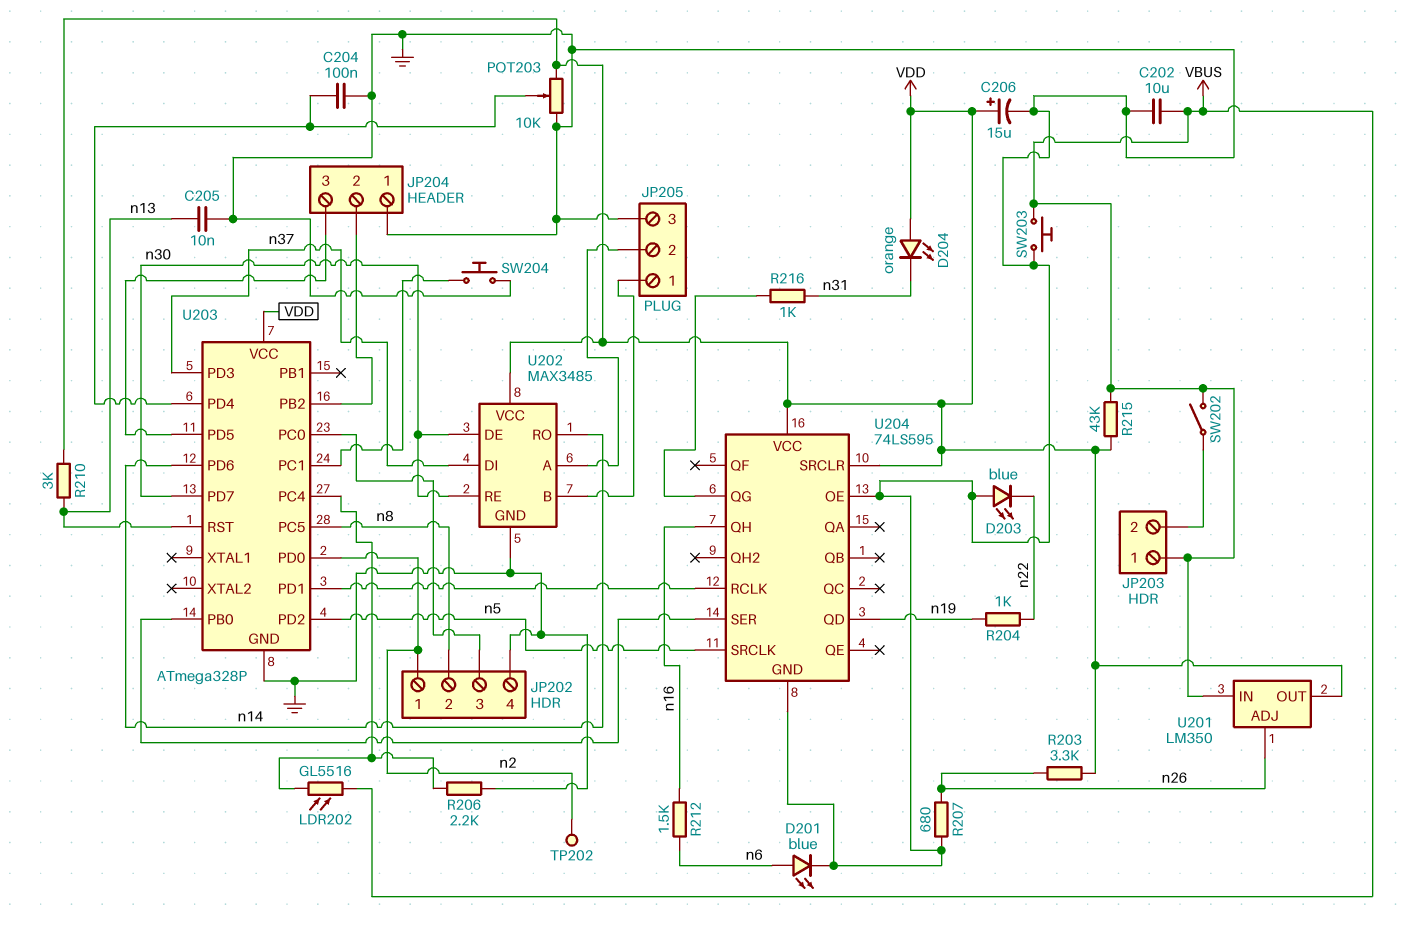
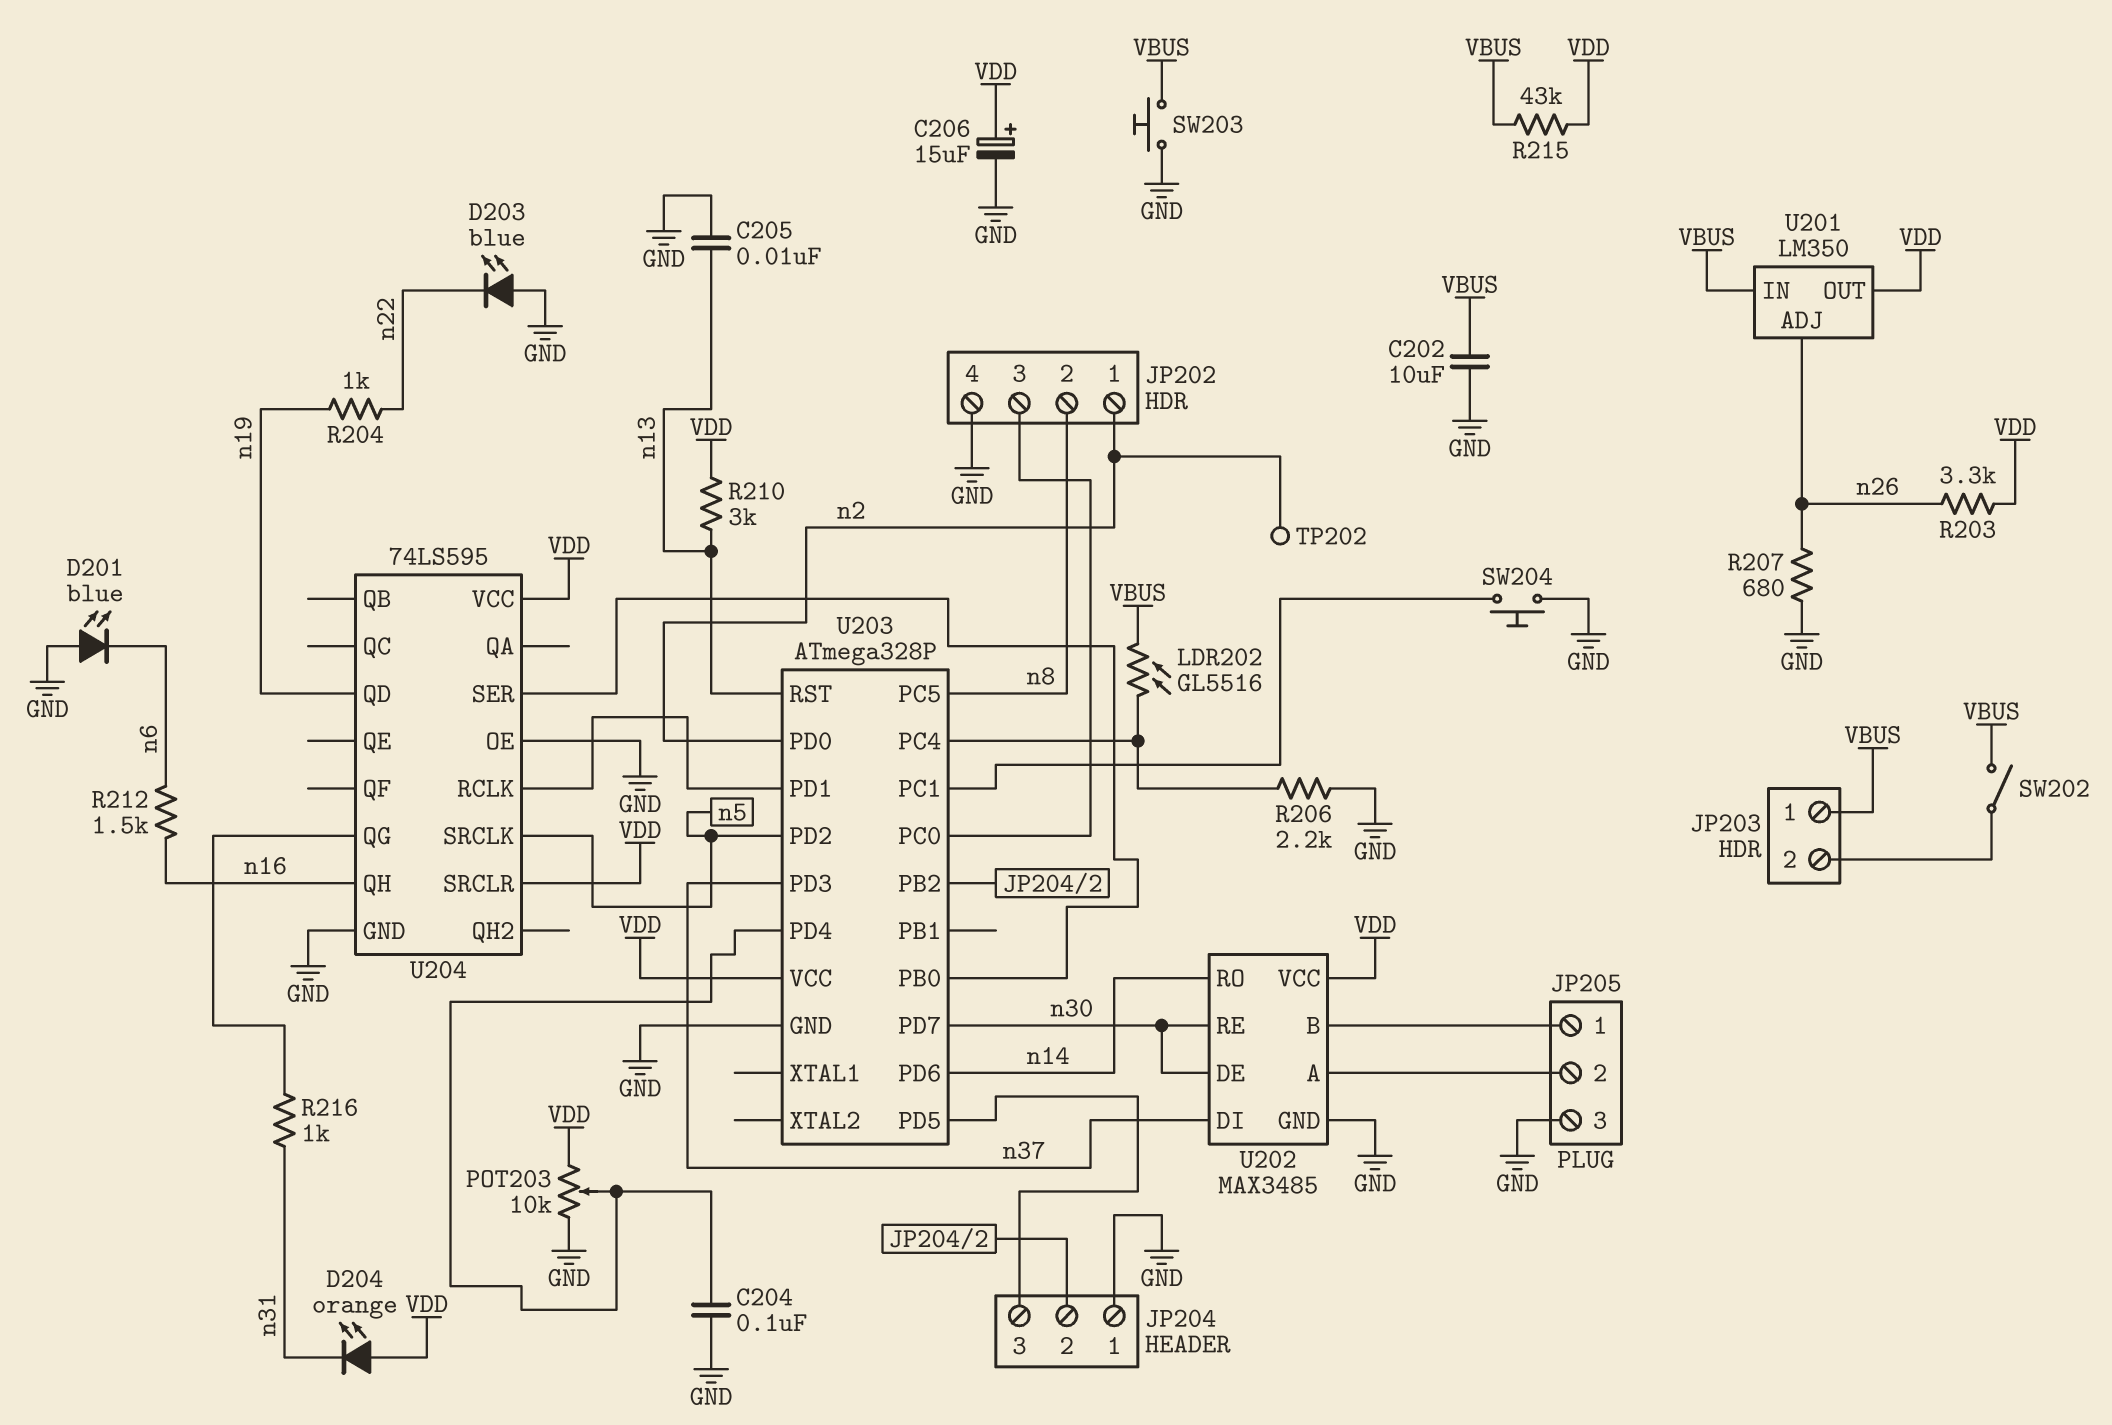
D201: LED blue (A n6, K GND) -> LED blue (A GND, K n6)

